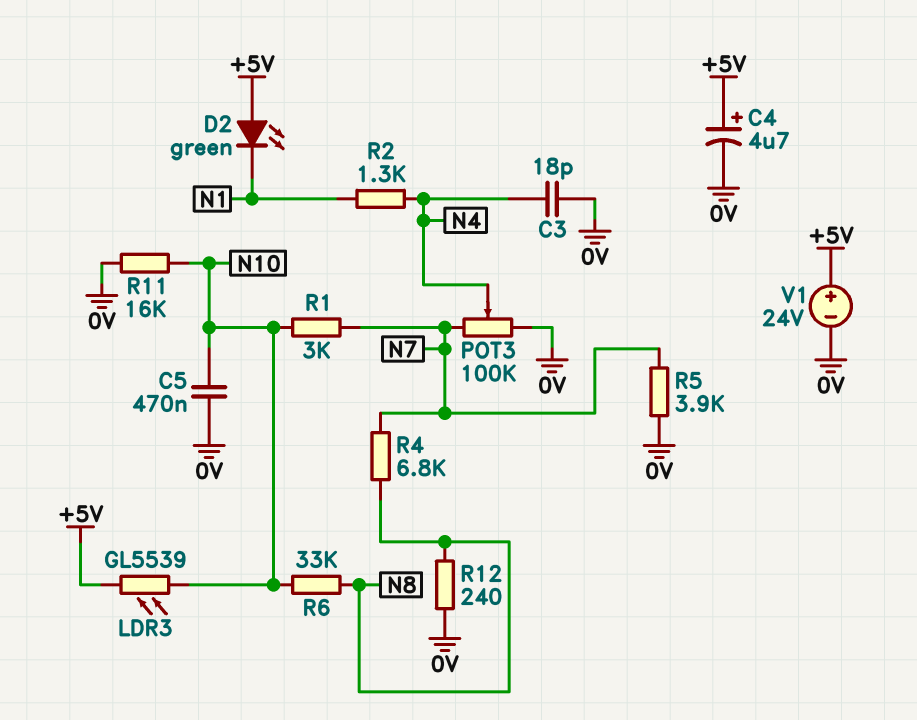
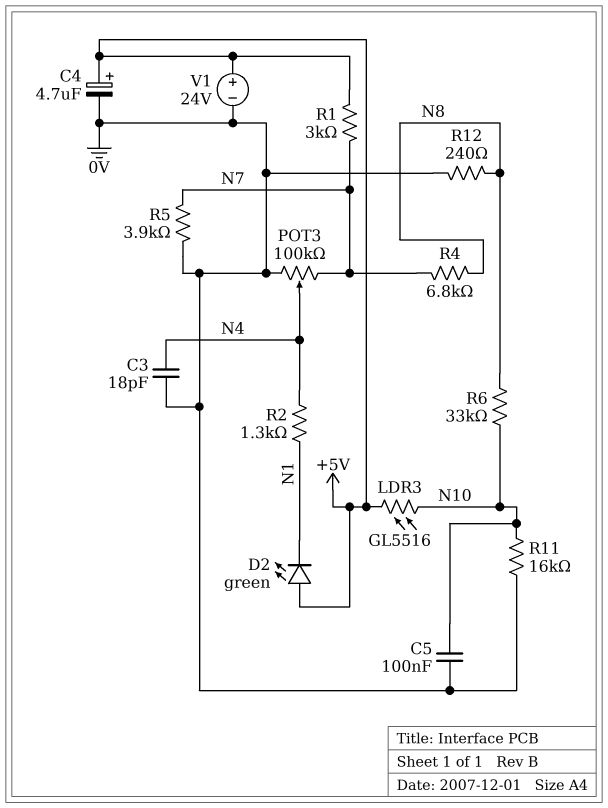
C5: 470nF (0V, N10) -> 100nF (0V, N10)
LDR3: GL5539 (+5V, N10) -> GL5516 (+5V, N10)
R1: 3k (N7, N10) -> 3k (+5V, N7)

